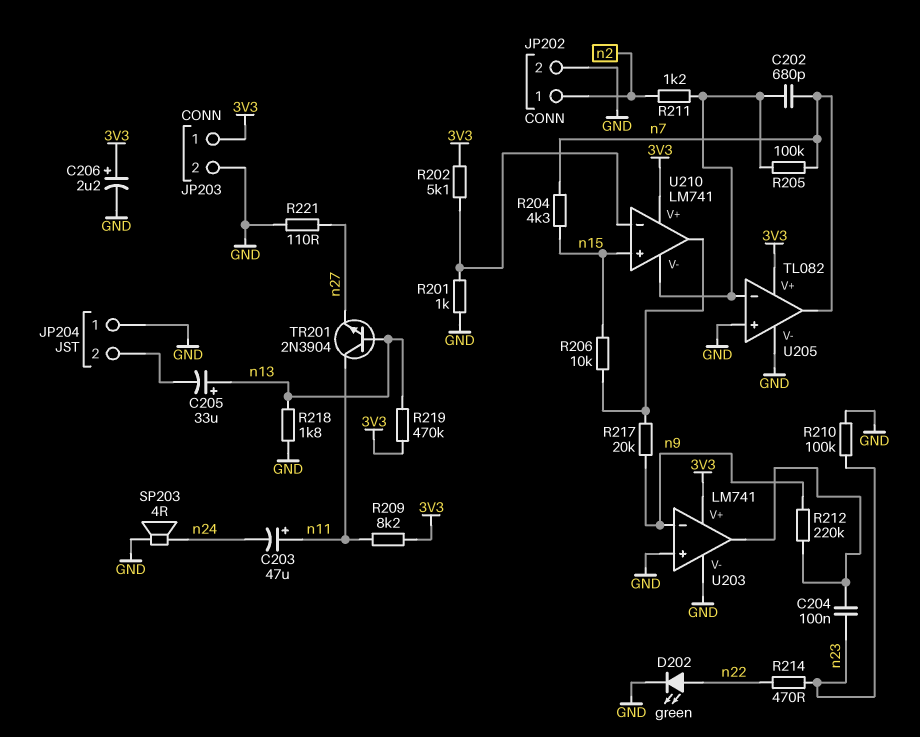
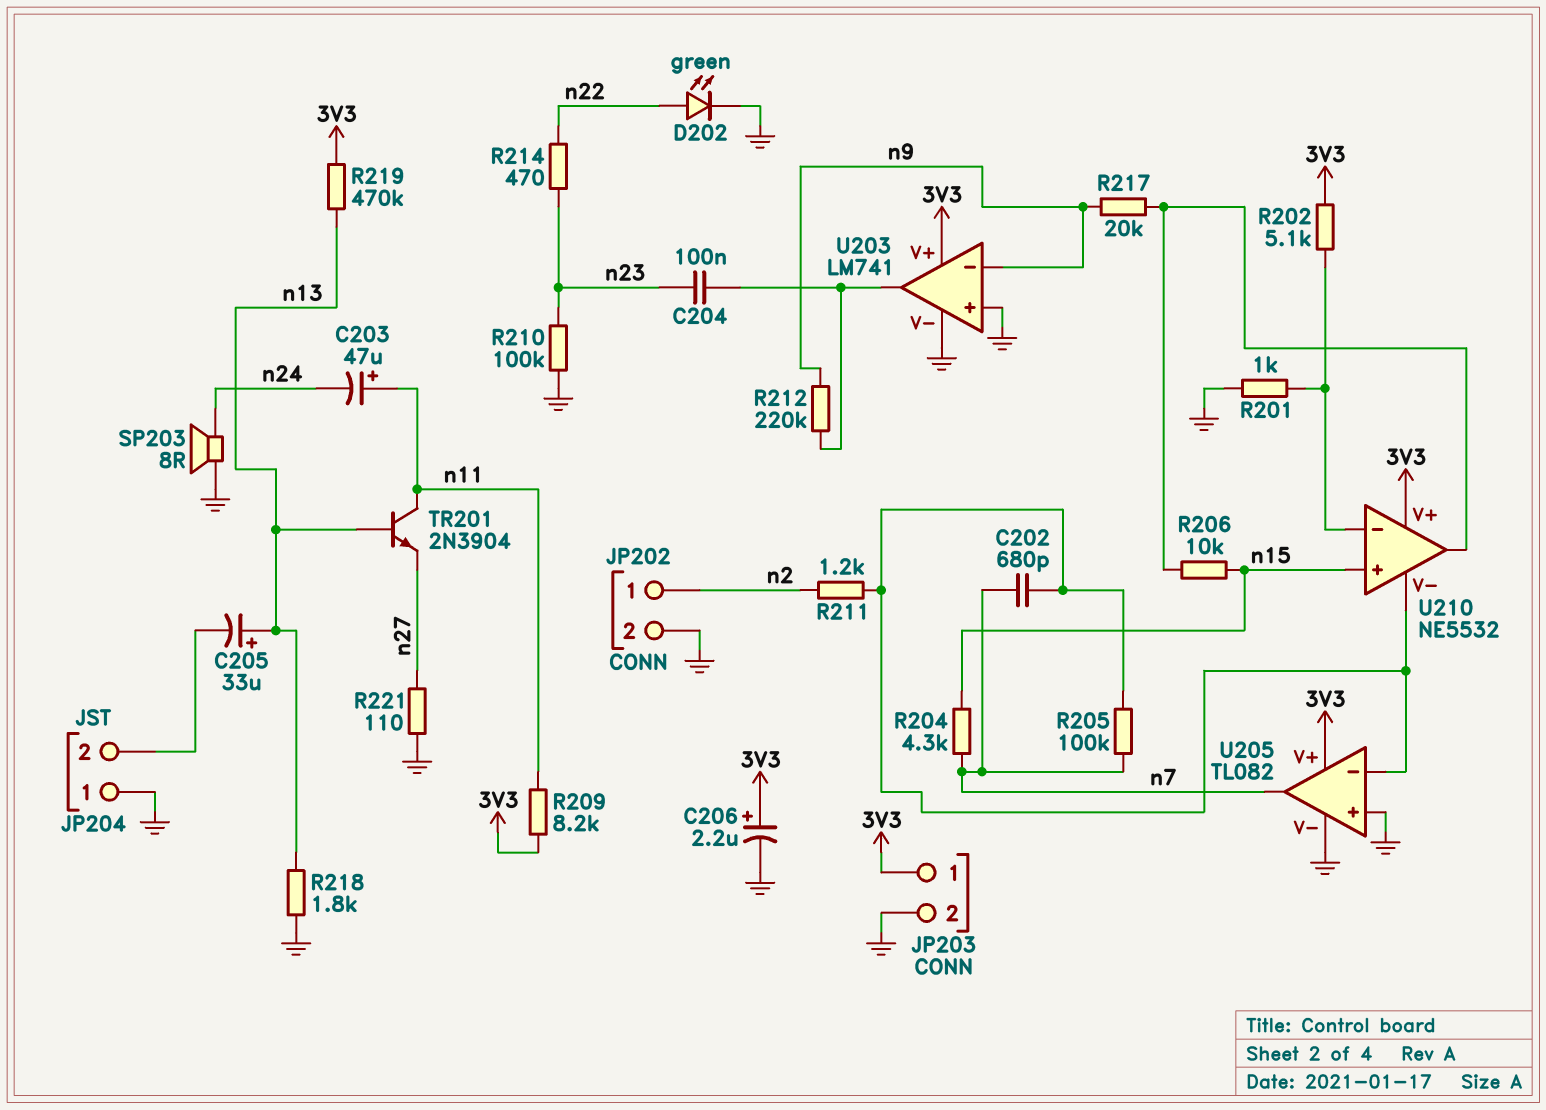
SP203: speaker 4R (GND, n24) -> speaker 8R (GND, n24)
U210: LM741 -> NE5532

